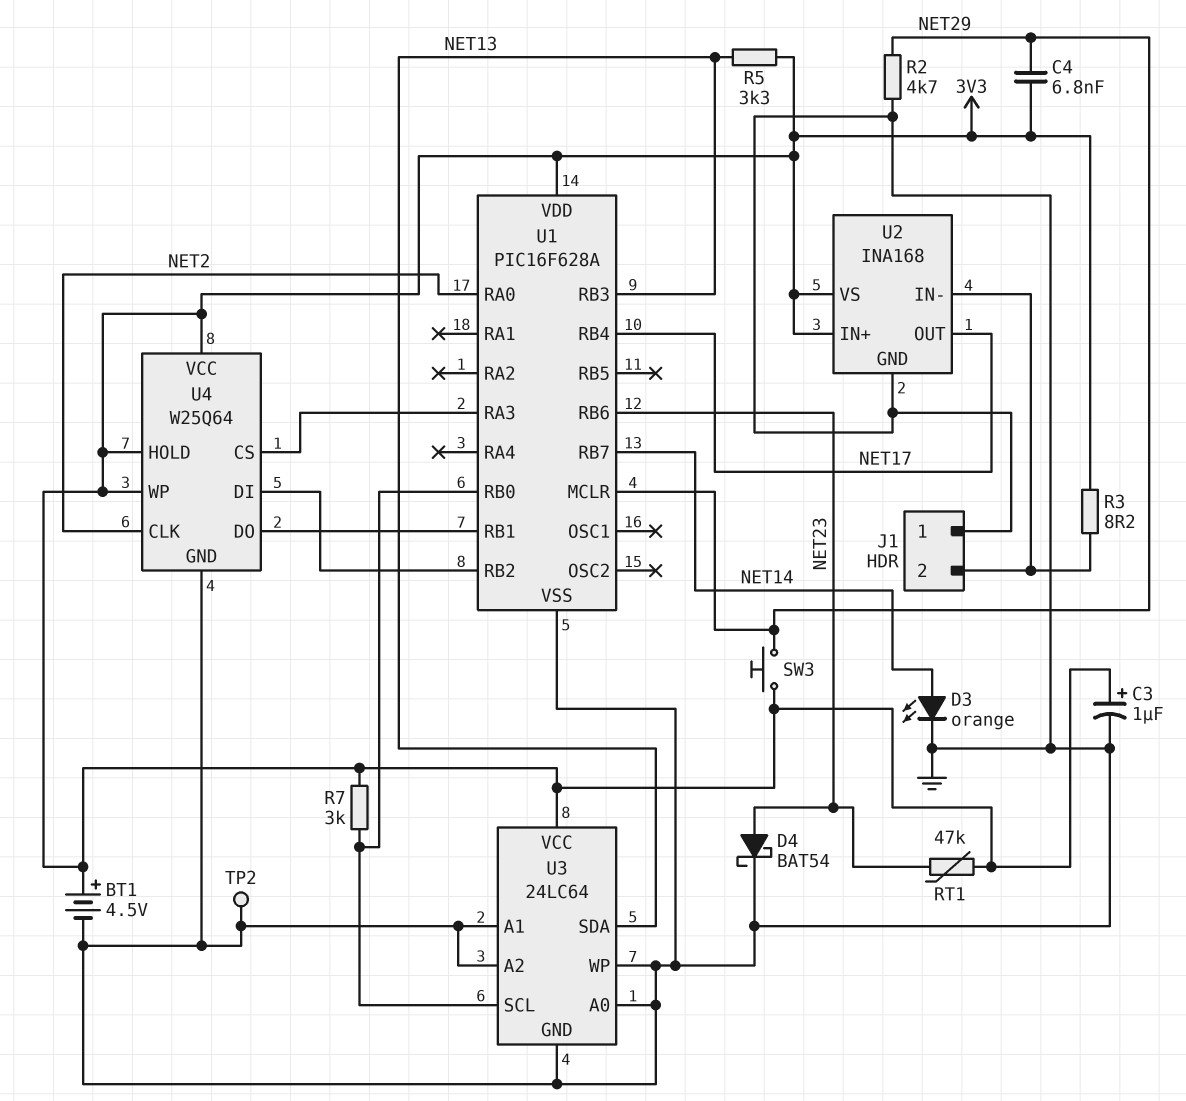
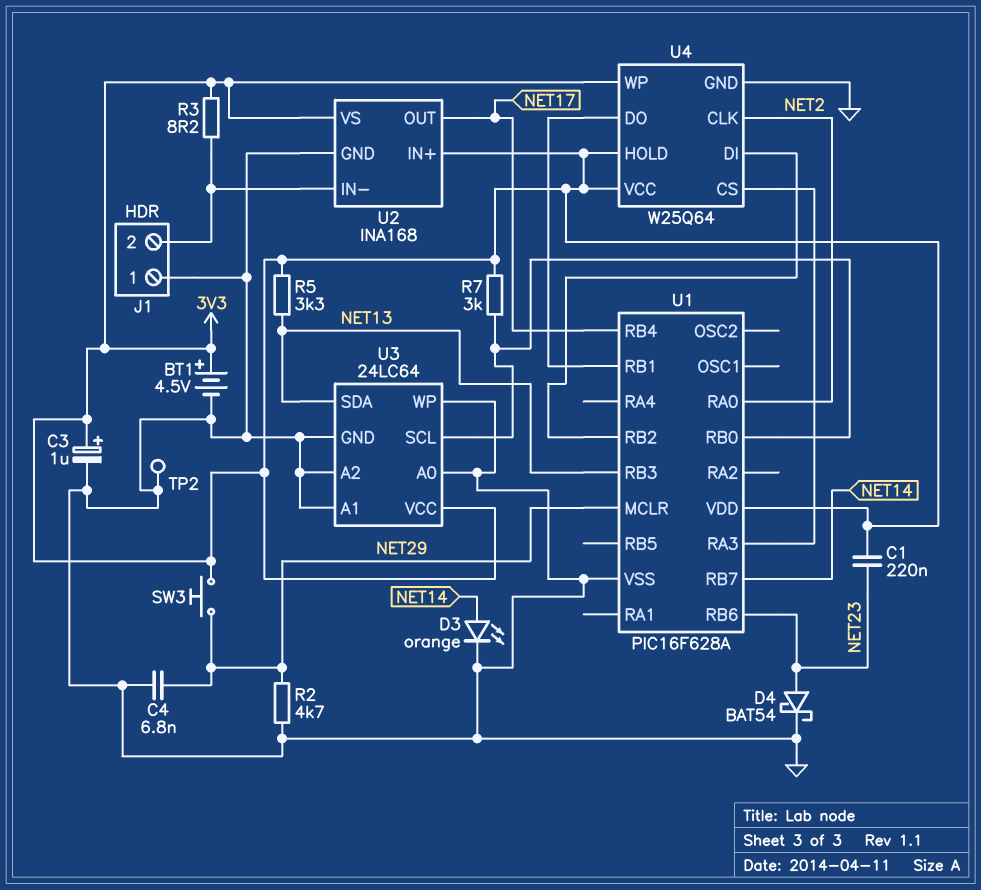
C1: none -> 220nF (3V3, NET23)
C4: 6.8nF (3V3, NET29) -> 6.8nF (GND, NET29)
RT1: 47k (3V3, NET23) -> none

